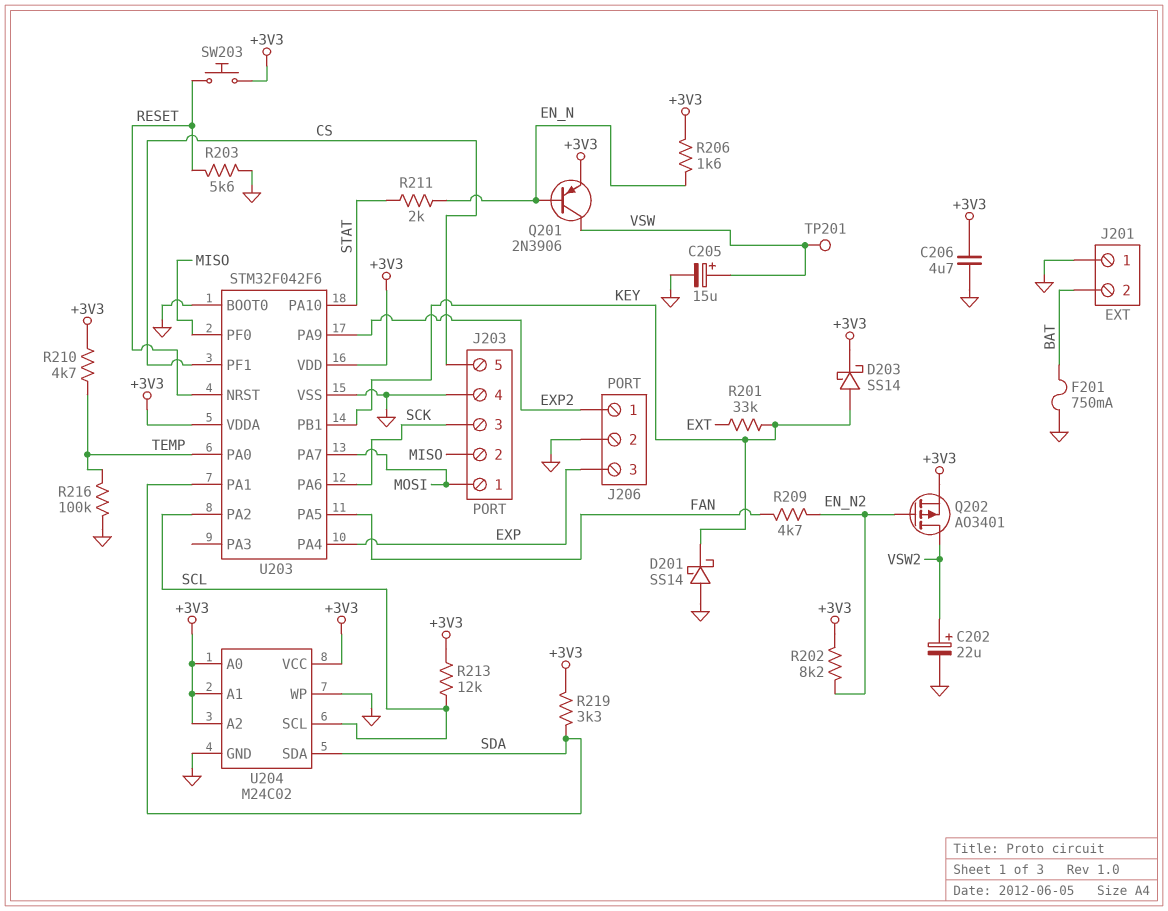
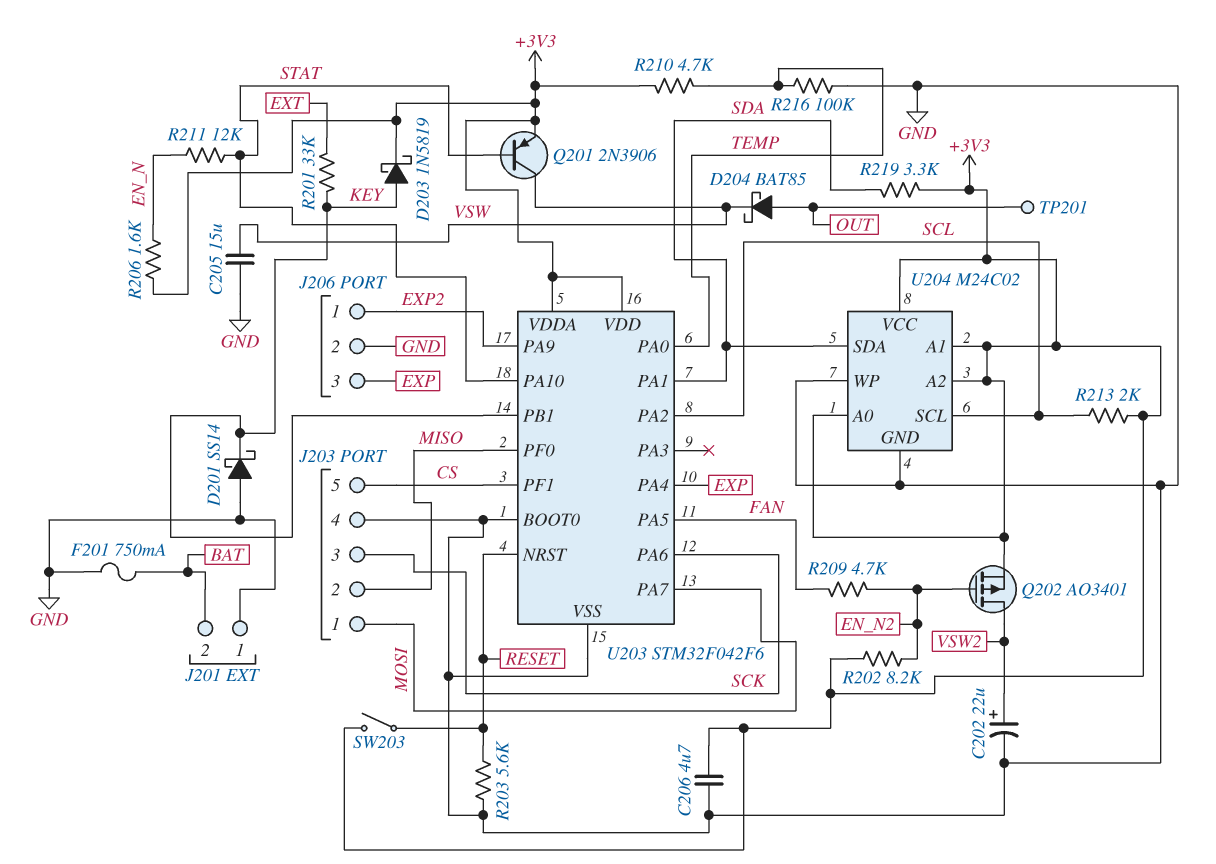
C205: 15uF (plus VSW, minus GND) -> 15uF (GND, VSW)
D203: schottky SS14 (A KEY, K +3V3) -> schottky 1N5819 (A KEY, K +3V3)
D204: none -> schottky BAT85 (A OUT, K VSW)
Q201: PNP 2N3906 (B EN_N, C VSW, E +3V3) -> PNP 2N3906 (B STAT, C VSW, E +3V3)
R211: 2k (EN_N, STAT) -> 12k (EN_N, STAT)
R213: 12k (+3V3, SCL) -> 2k (+3V3, SCL)
SW203: button (+3V3, RESET) -> switch (+3V3, RESET)
TP201: test point (VSW) -> test point (OUT)

